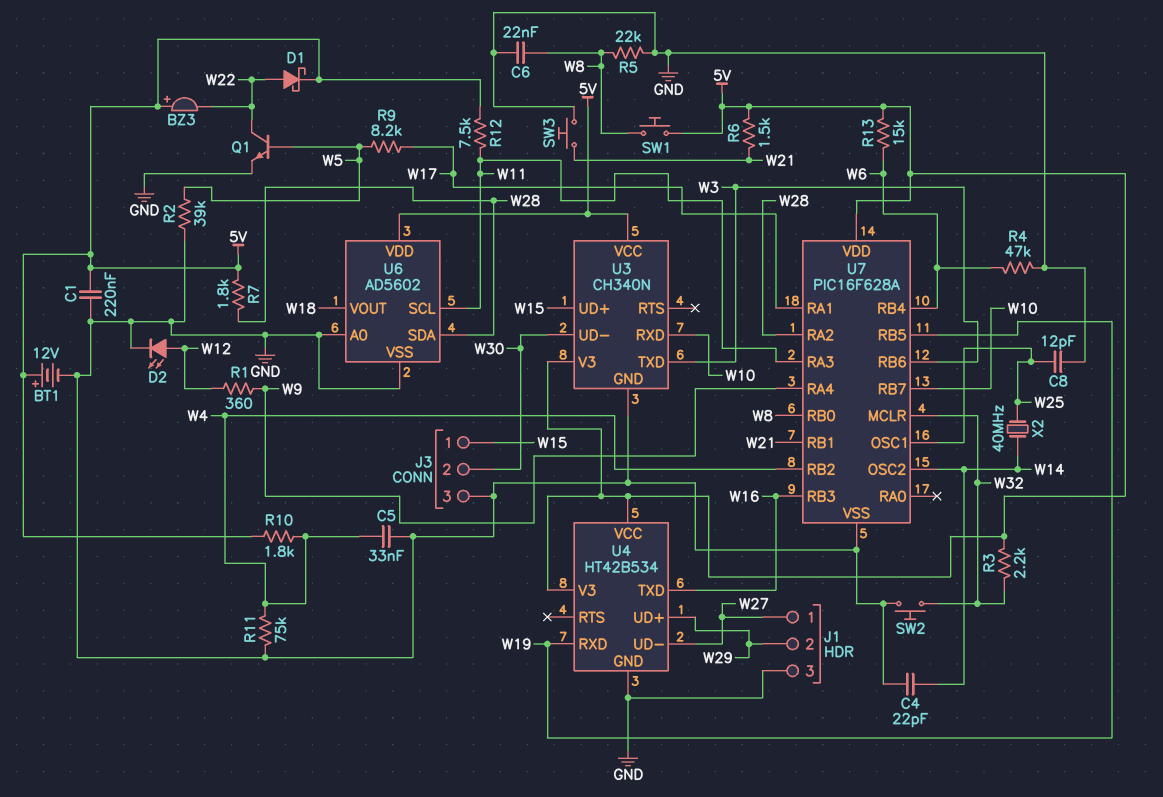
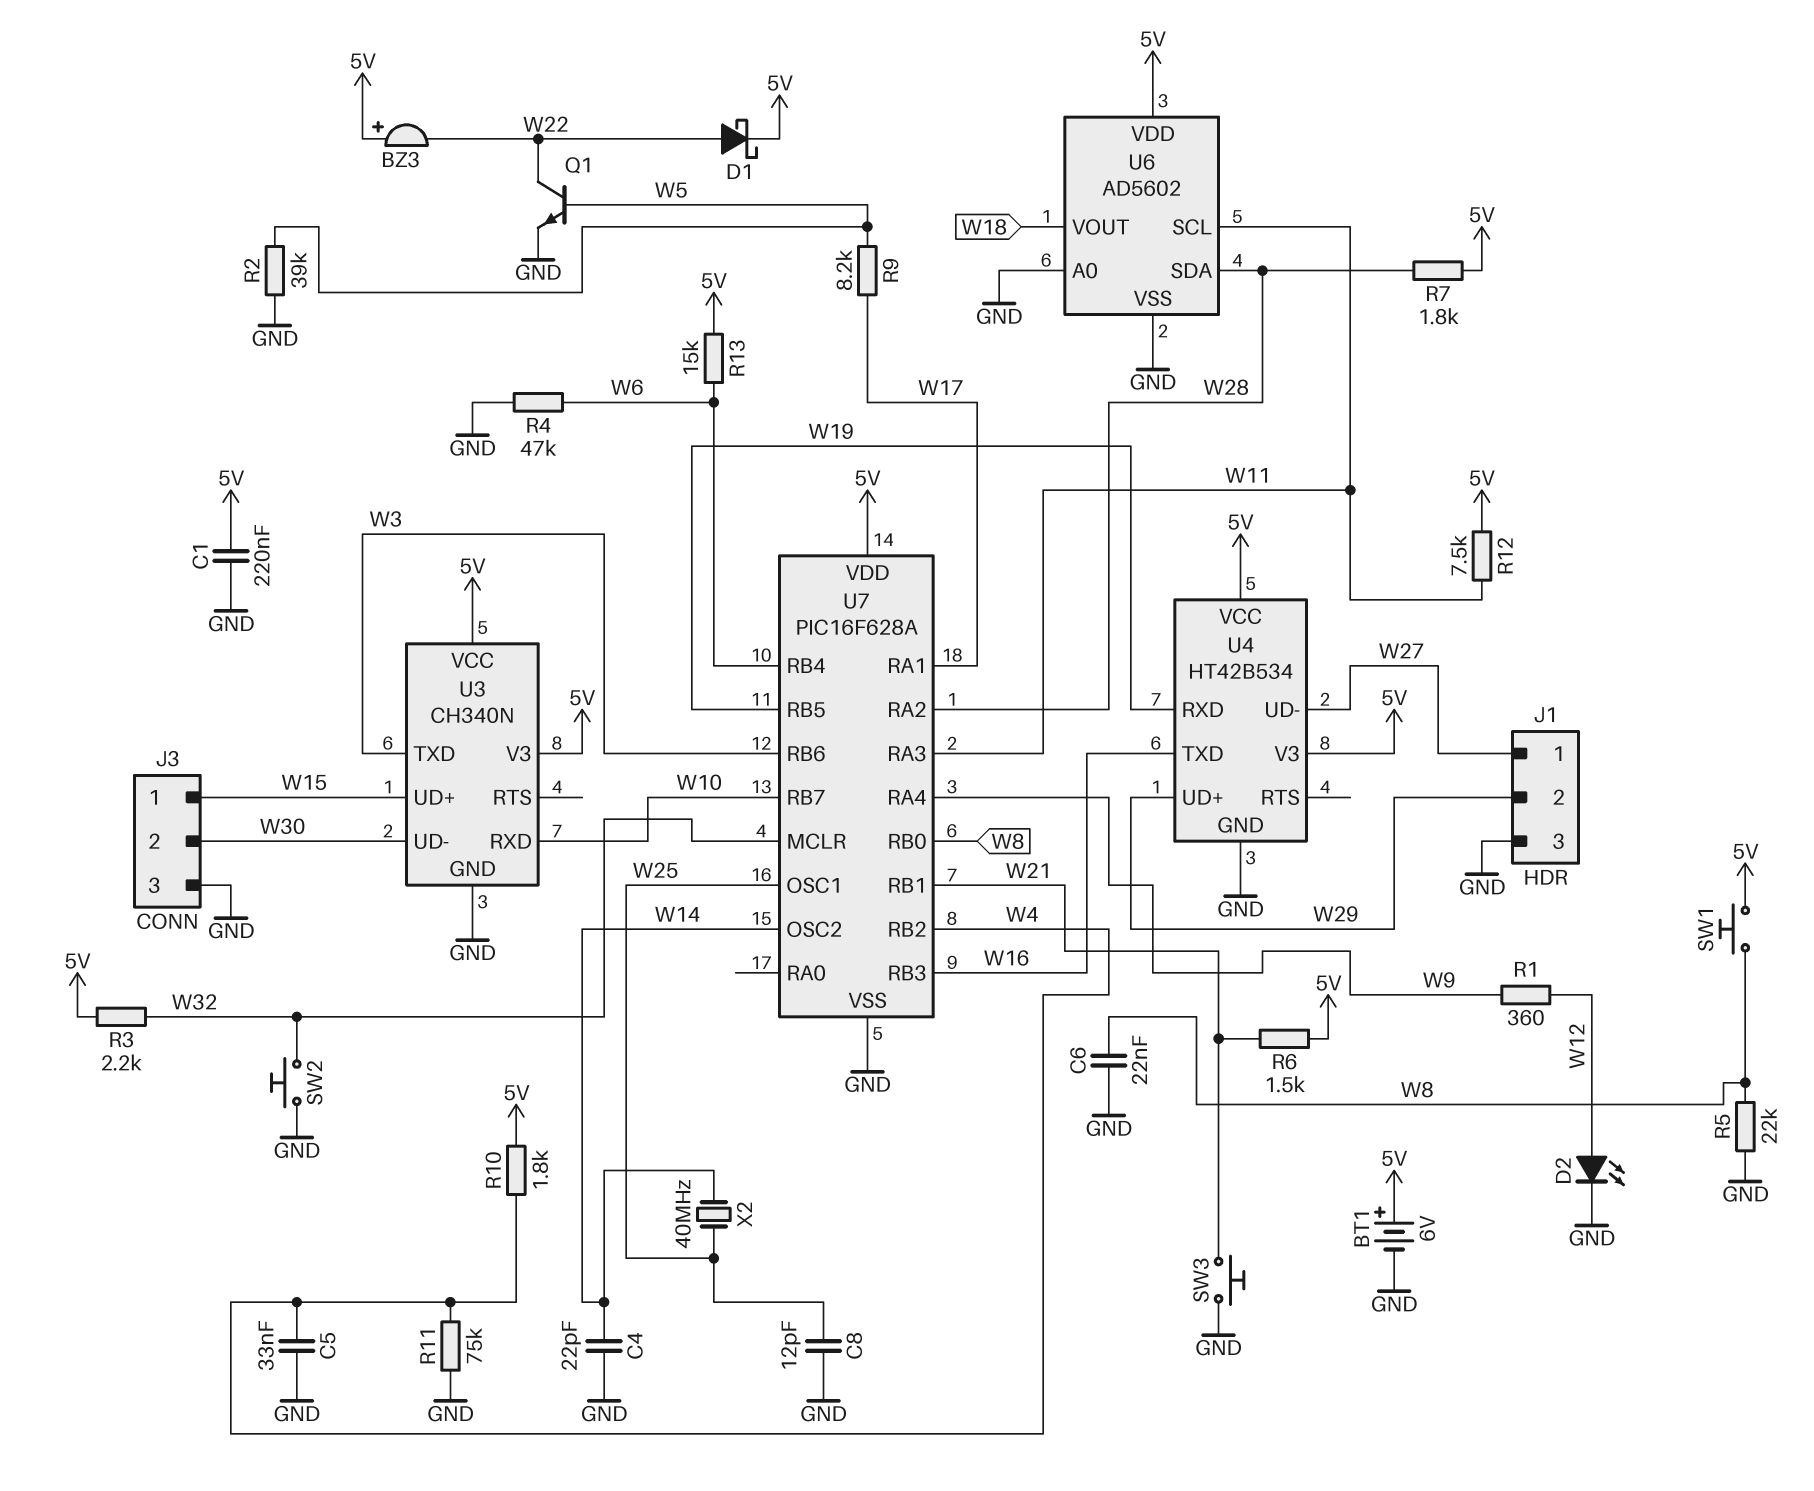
BT1: 12V (plus 5V, minus GND) -> 6V (plus 5V, minus GND)

